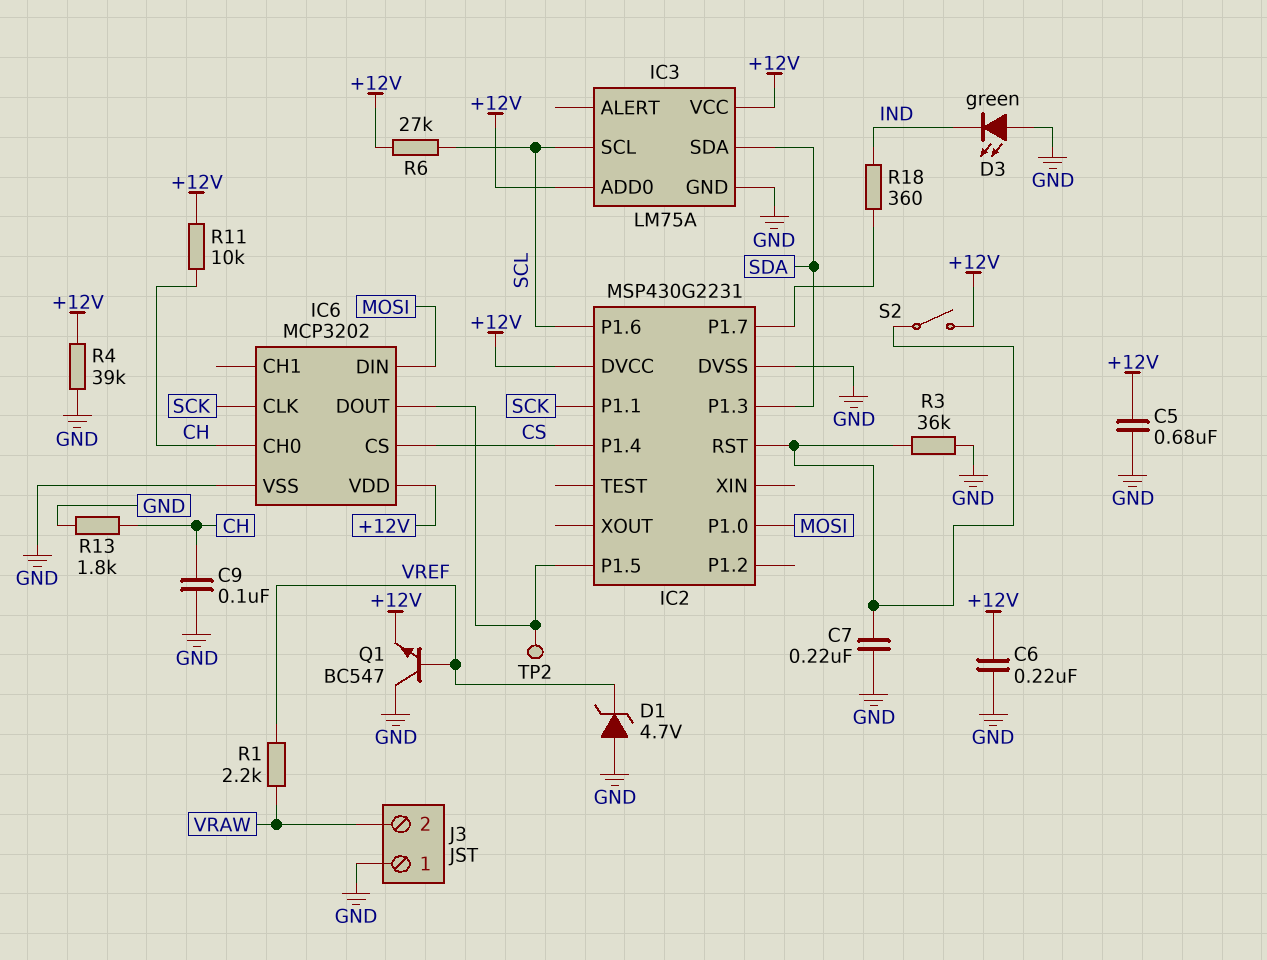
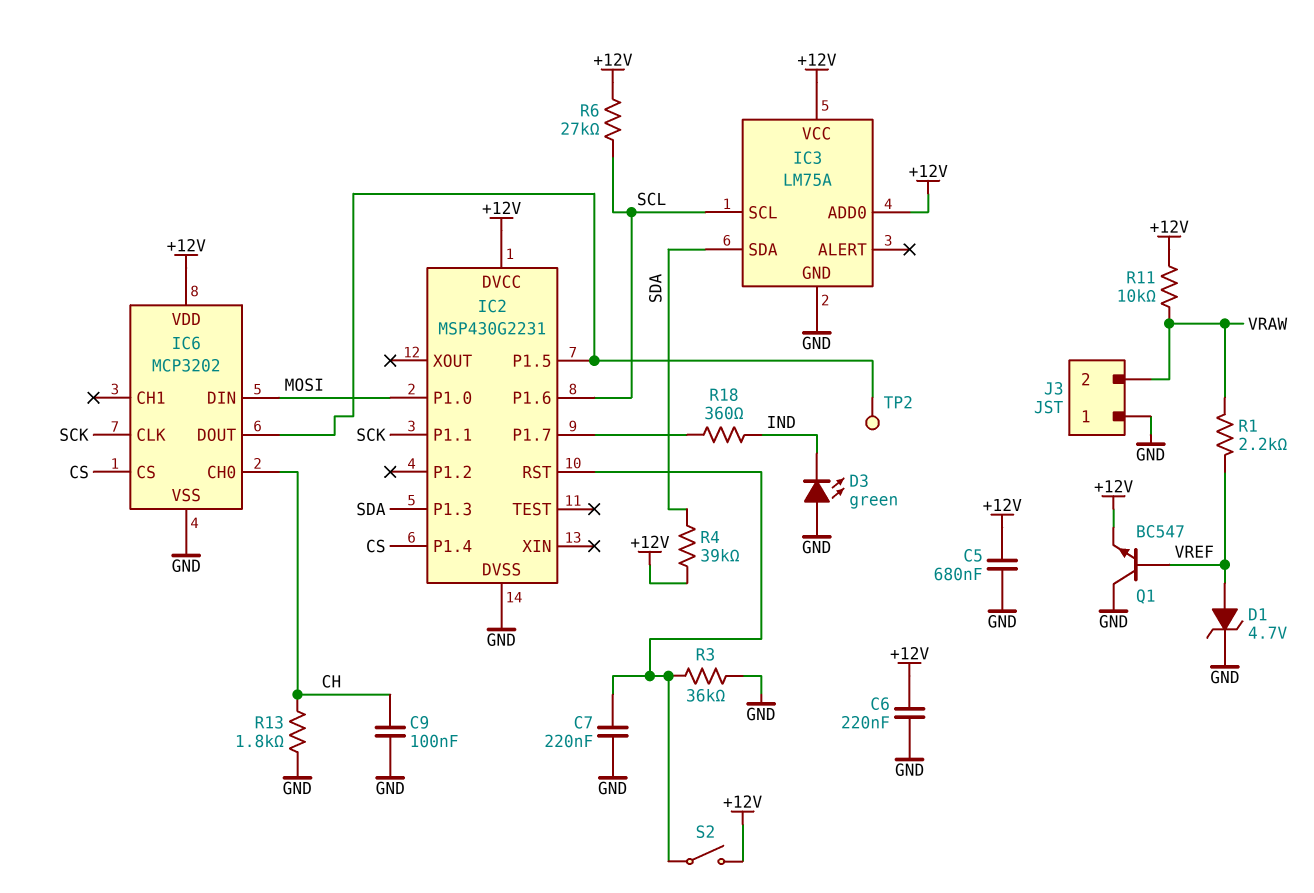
D1: zener 4.7V (A GND, K VREF) -> zener 4.7V (A VREF, K GND)
R4: 39k (+12V, GND) -> 39k (+12V, SDA)
R11: 10k (+12V, CH) -> 10k (+12V, VRAW)

